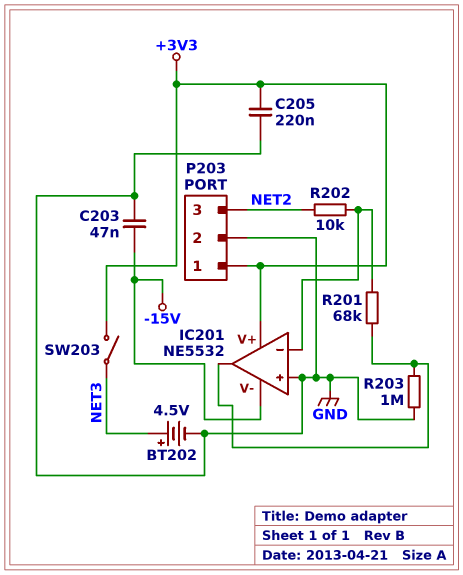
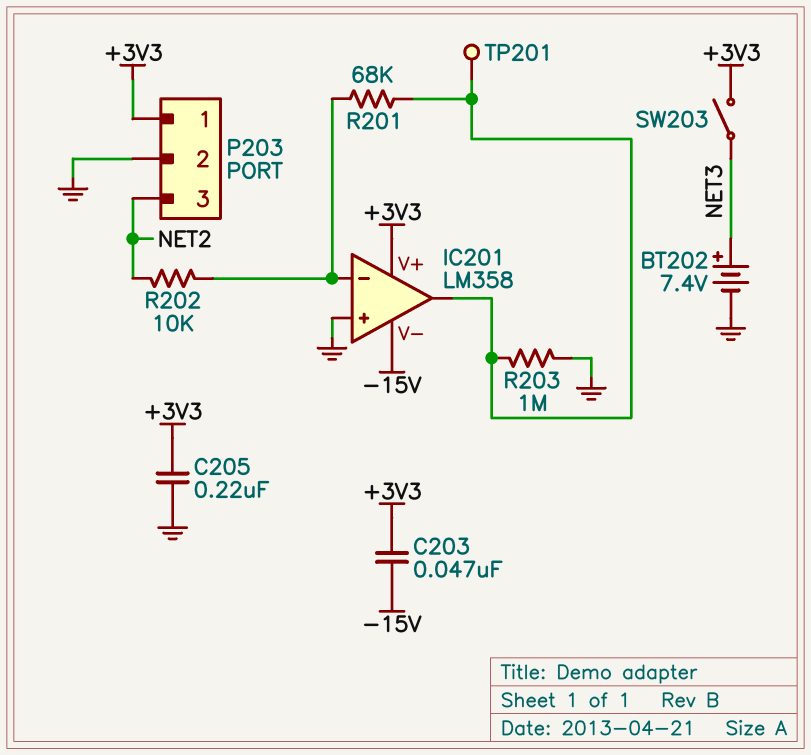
BT202: 4.5V (plus NET3, minus GND) -> 7.4V (plus NET3, minus GND)
C203: 47nF (-15V, GND) -> 47nF (+3V3, -15V)
IC201: NE5532 -> LM358
TP201: none -> test point (IC201/out)

